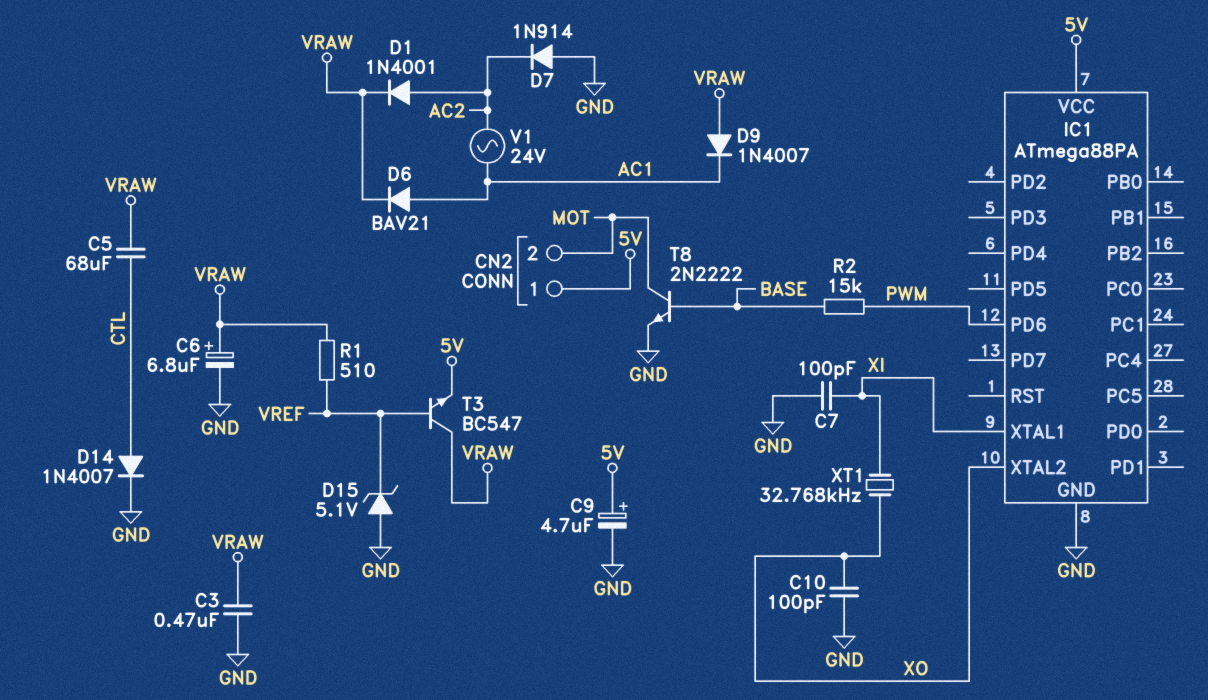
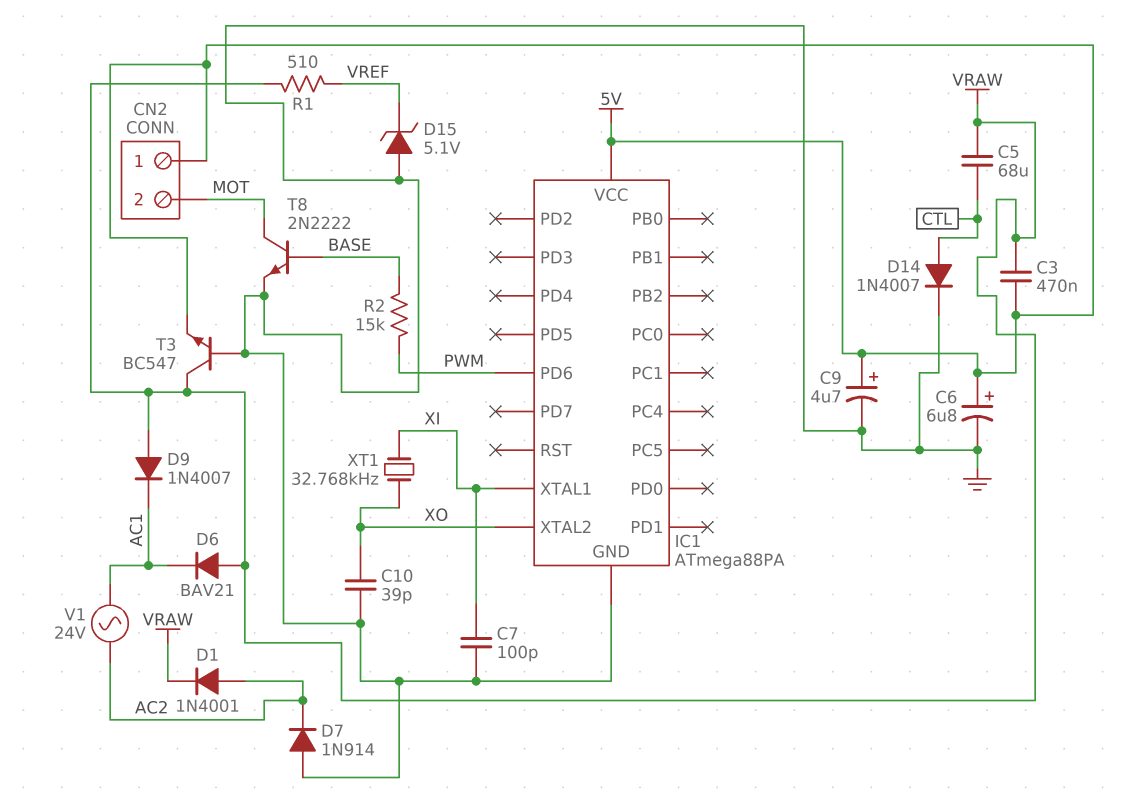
C3: 470nF (GND, VRAW) -> 470nF (5V, VRAW)
C6: 6.8uF (plus VRAW, minus GND) -> 6.8uF (plus 5V, minus GND)
C10: 100pF (GND, XO) -> 39pF (GND, XO)
D6: diode BAV21 (A AC1, K VRAW) -> diode BAV21 (A VRAW, K AC1)
T3: NPN BC547 (B VREF, C VRAW, E 5V) -> NPN BC547 (B GND, C VRAW, E 5V)

